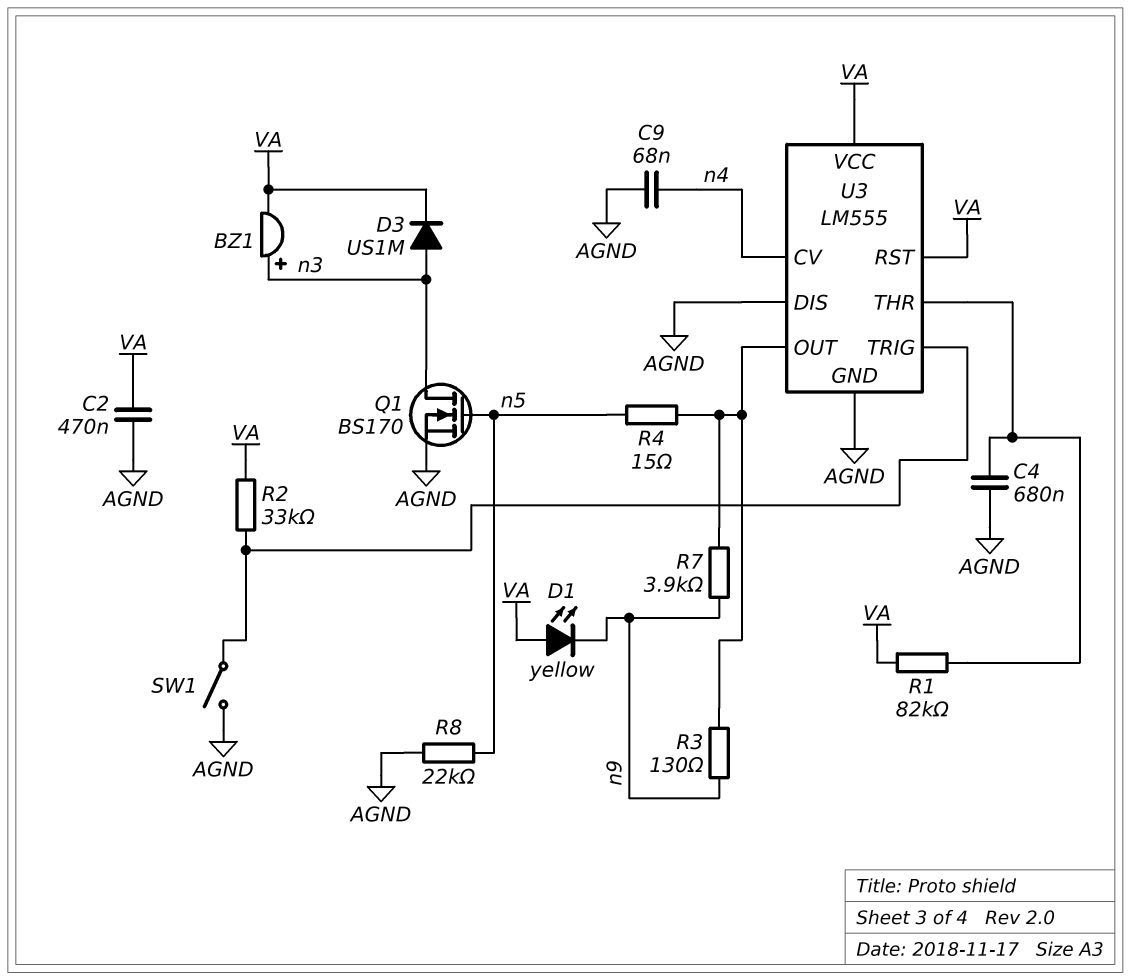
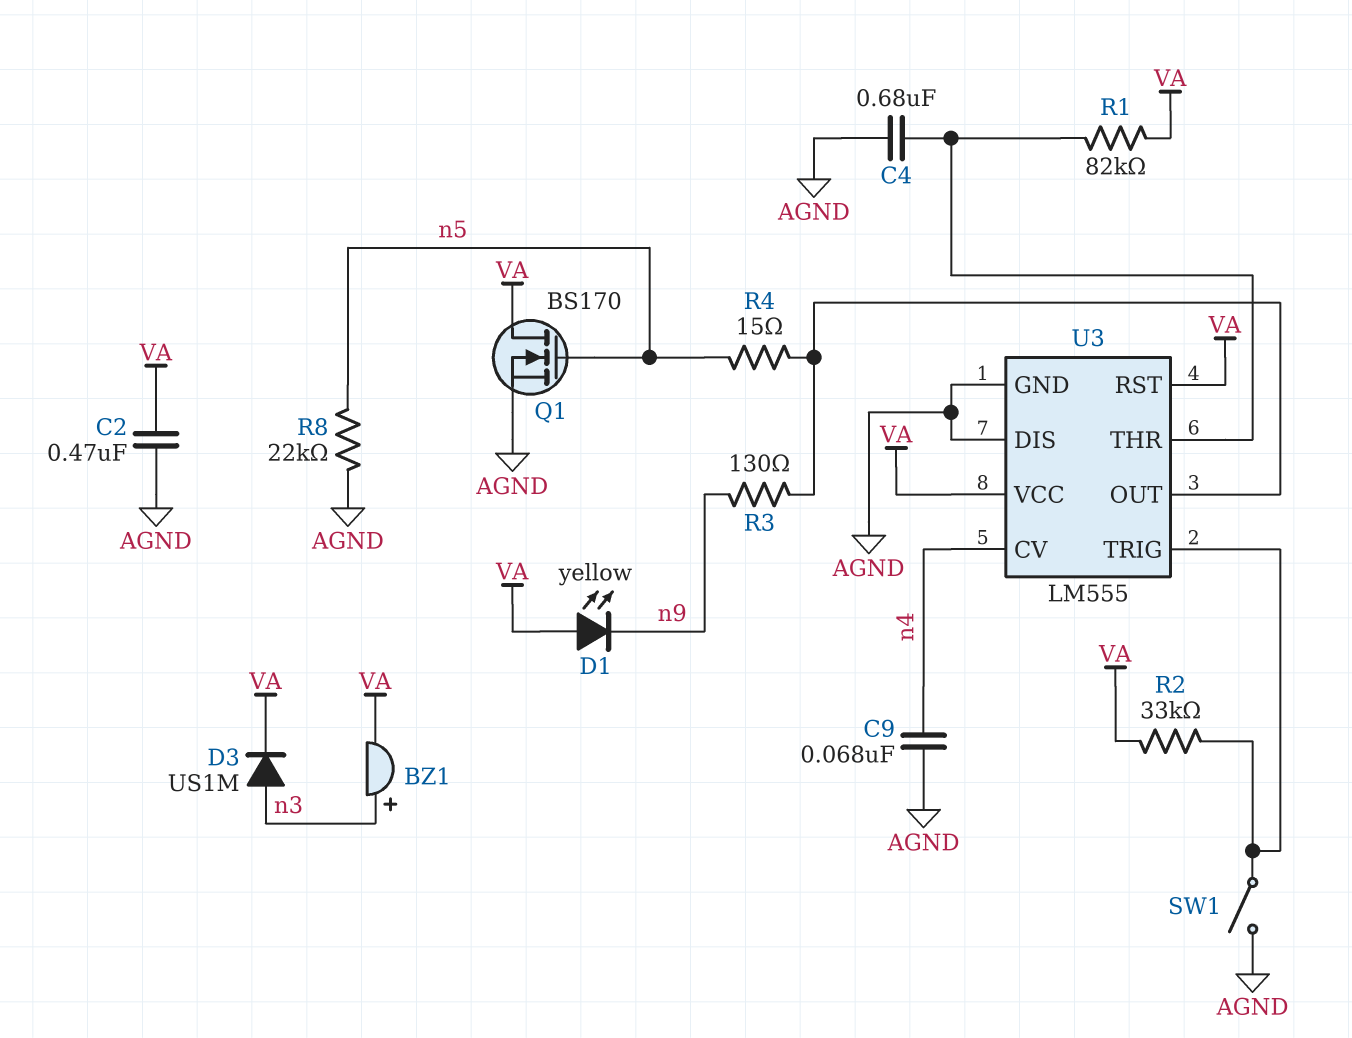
Q1: NMOS BS170 (G n5, D n3, S AGND) -> NMOS BS170 (G n5, D VA, S AGND)
R7: 3.9k (U3/OUT, n9) -> none

